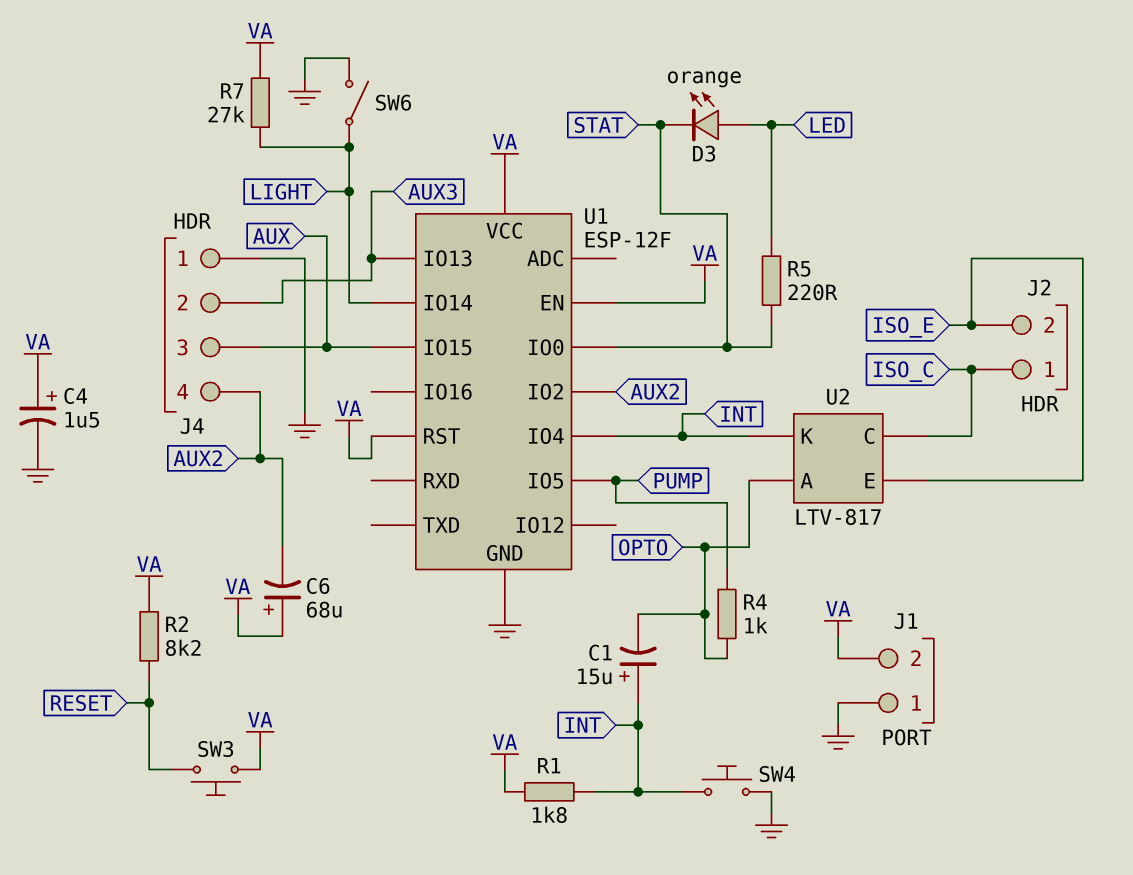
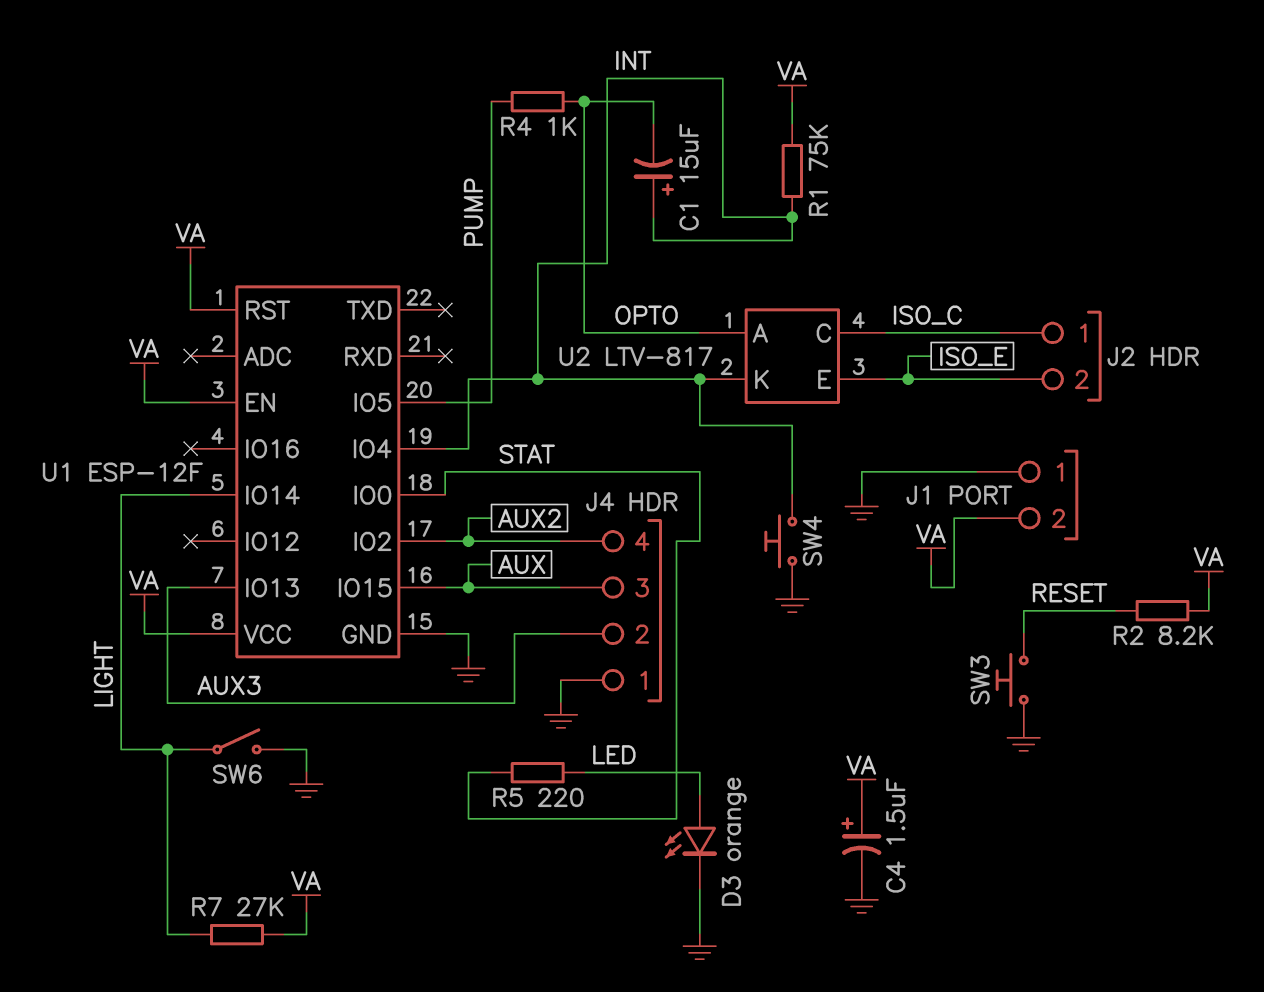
C6: 68uF (plus VA, minus AUX2) -> none
D3: LED orange (A LED, K STAT) -> LED orange (A LED, K GND)
R1: 1.8k (INT, VA) -> 75k (INT, VA)
SW3: button (RESET, VA) -> button (GND, RESET)

